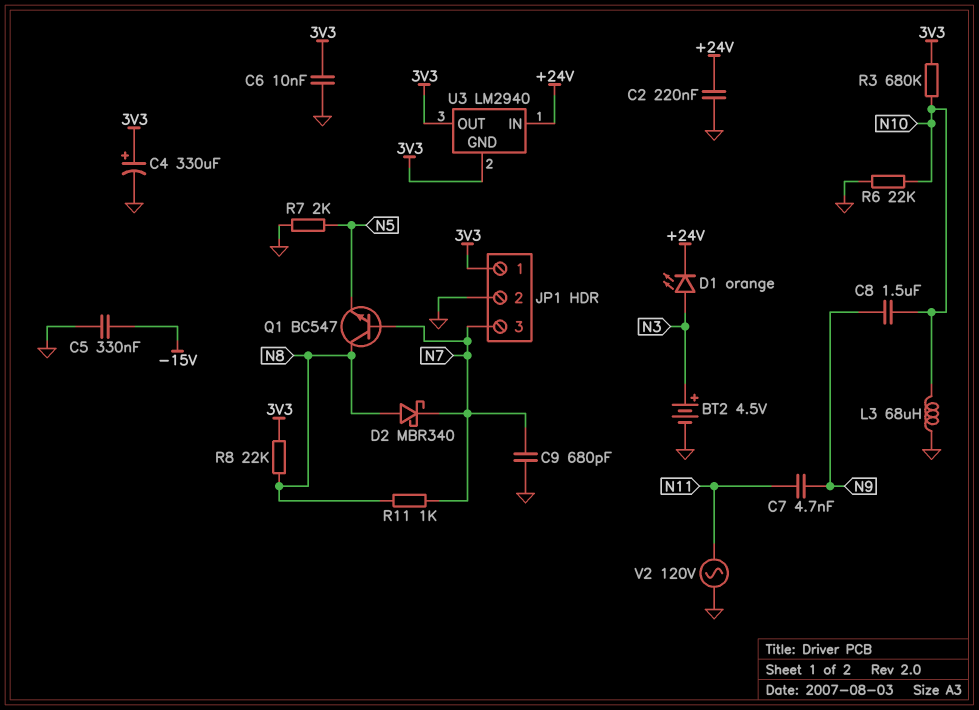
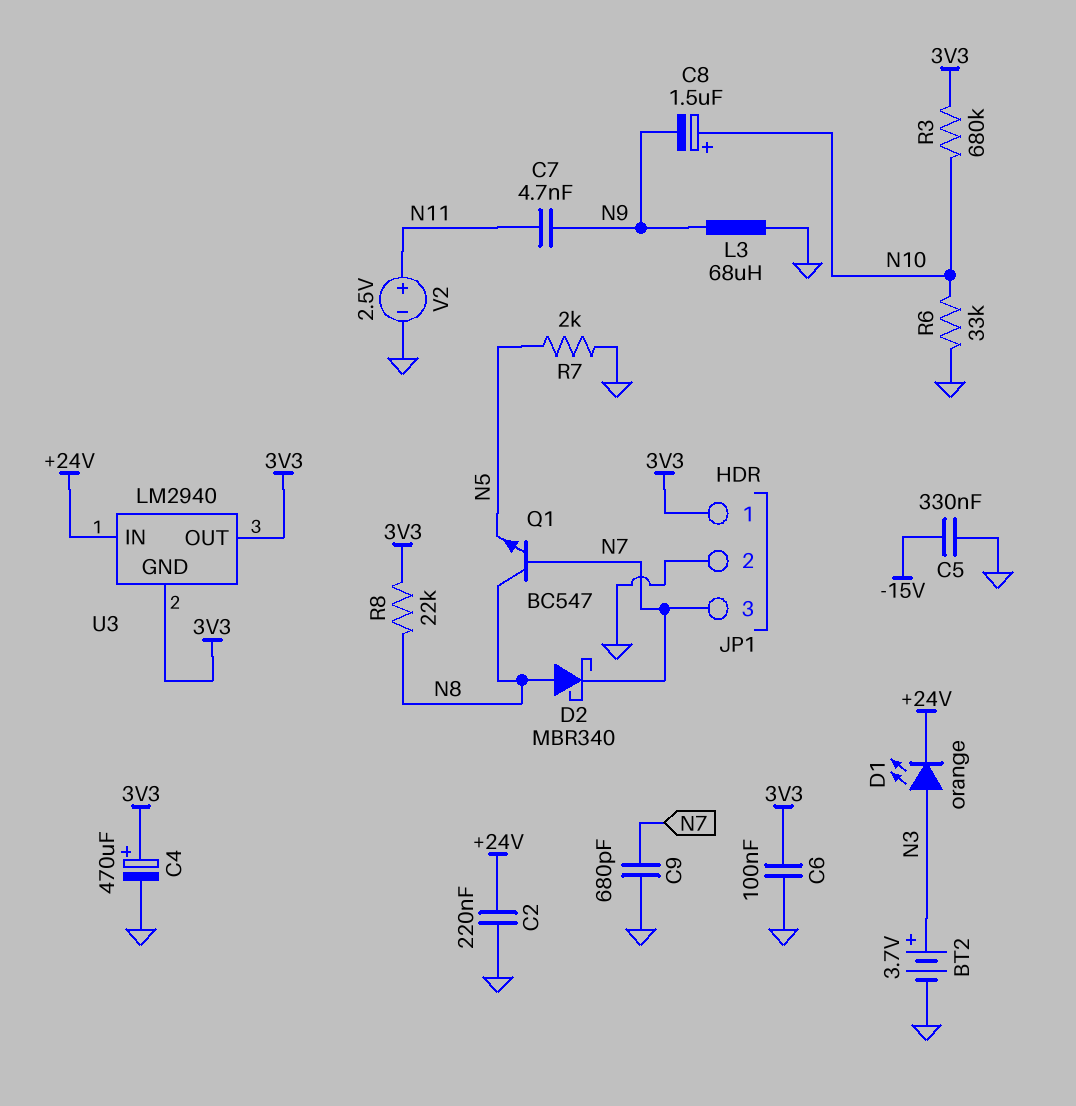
BT2: 4.5V (plus N3, minus GND) -> 3.7V (plus N3, minus GND)
C4: 330uF (plus 3V3, minus GND) -> 470uF (plus 3V3, minus GND)
C6: 10nF (3V3, GND) -> 100nF (3V3, GND)
C8: 1.5uF (N9, N10) -> 1.5uF (plus N10, minus N9)
L3: 68uH (GND, N10) -> 68uH (GND, N9)
R6: 22k (GND, N10) -> 33k (GND, N10)
R11: 1k (N7, N8) -> none
V2: AC 120V (GND, N11) -> 2.5V (plus N11, minus GND)

